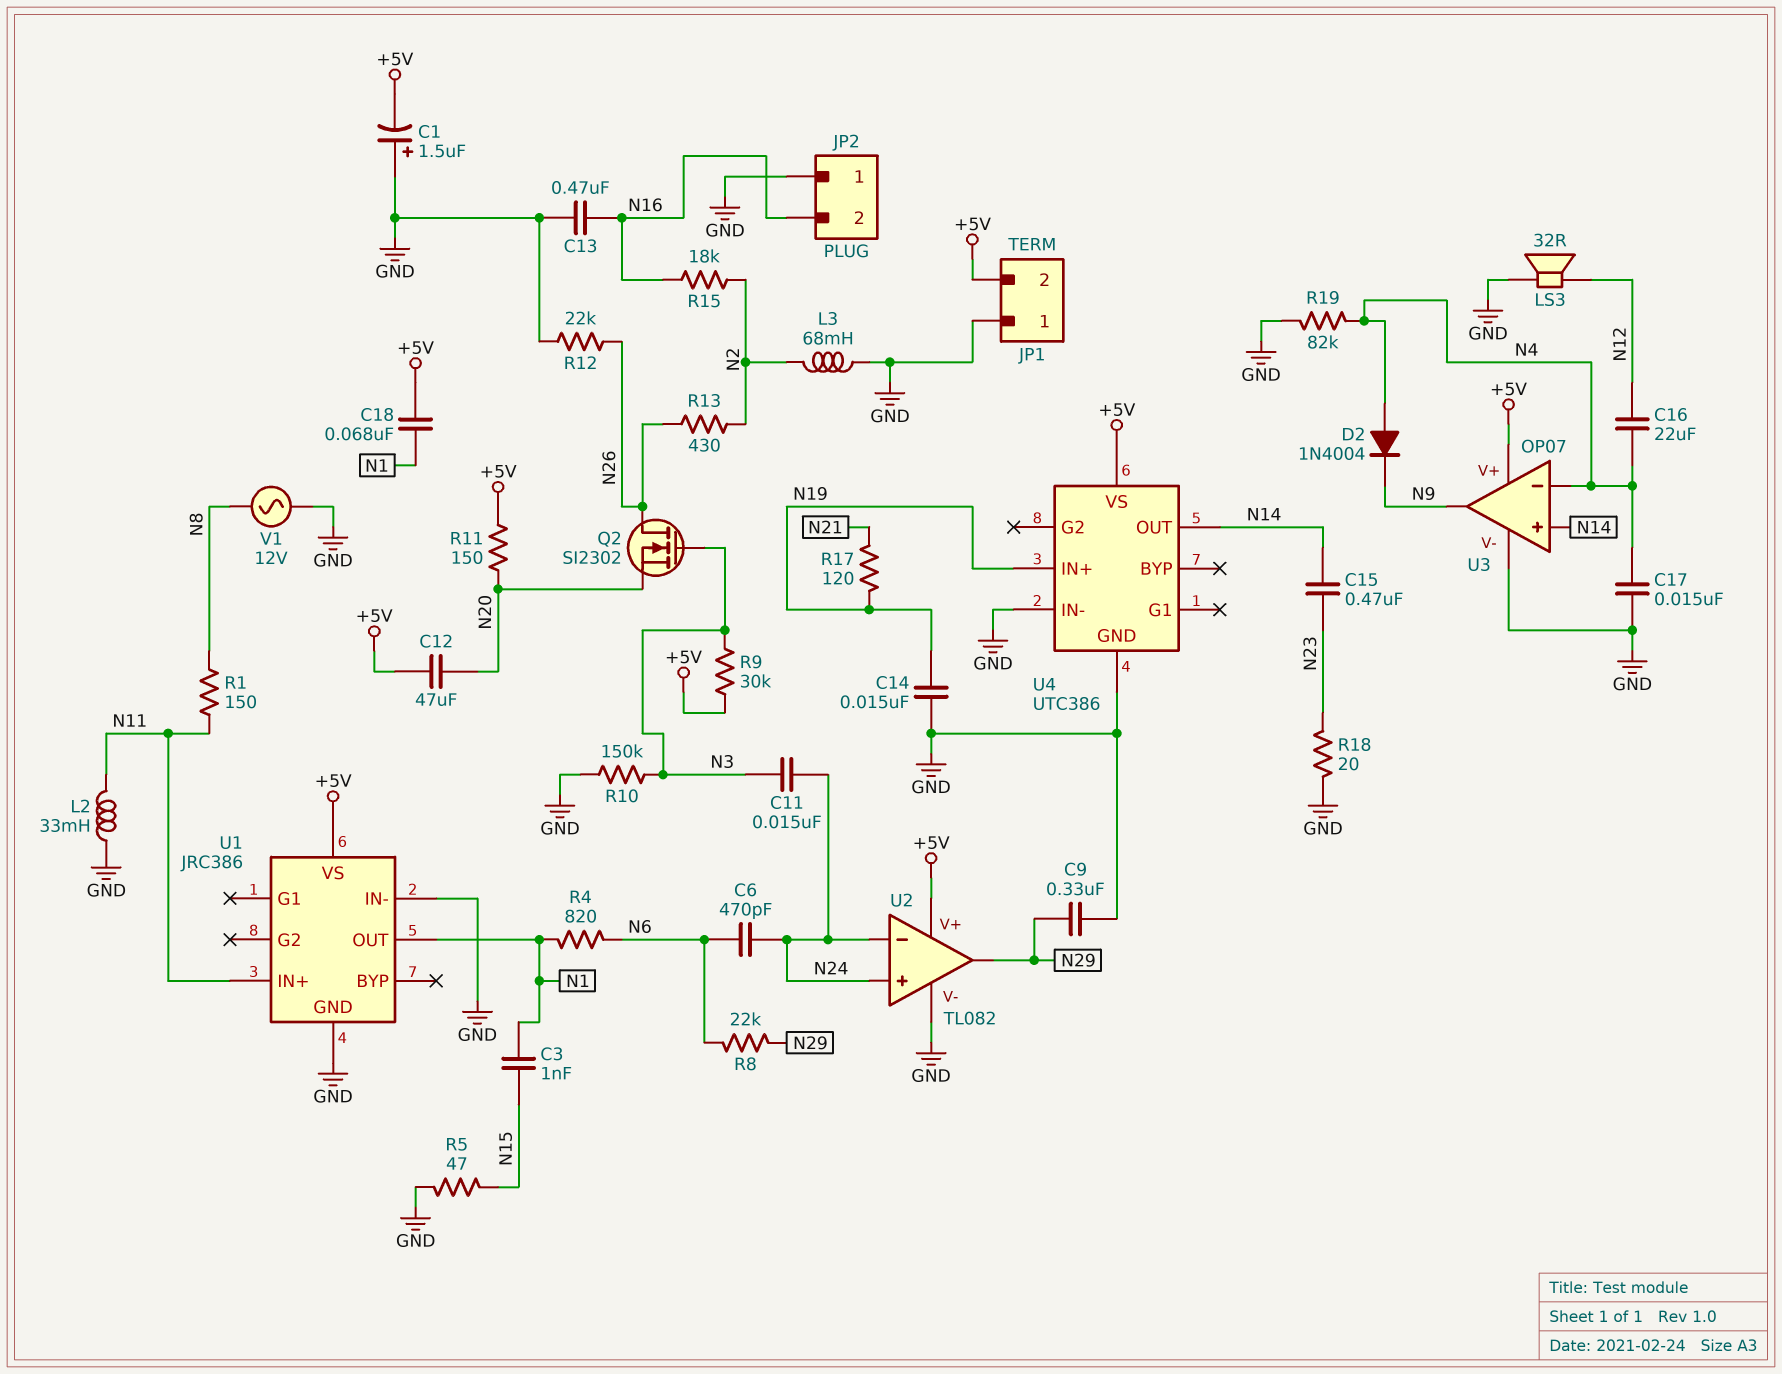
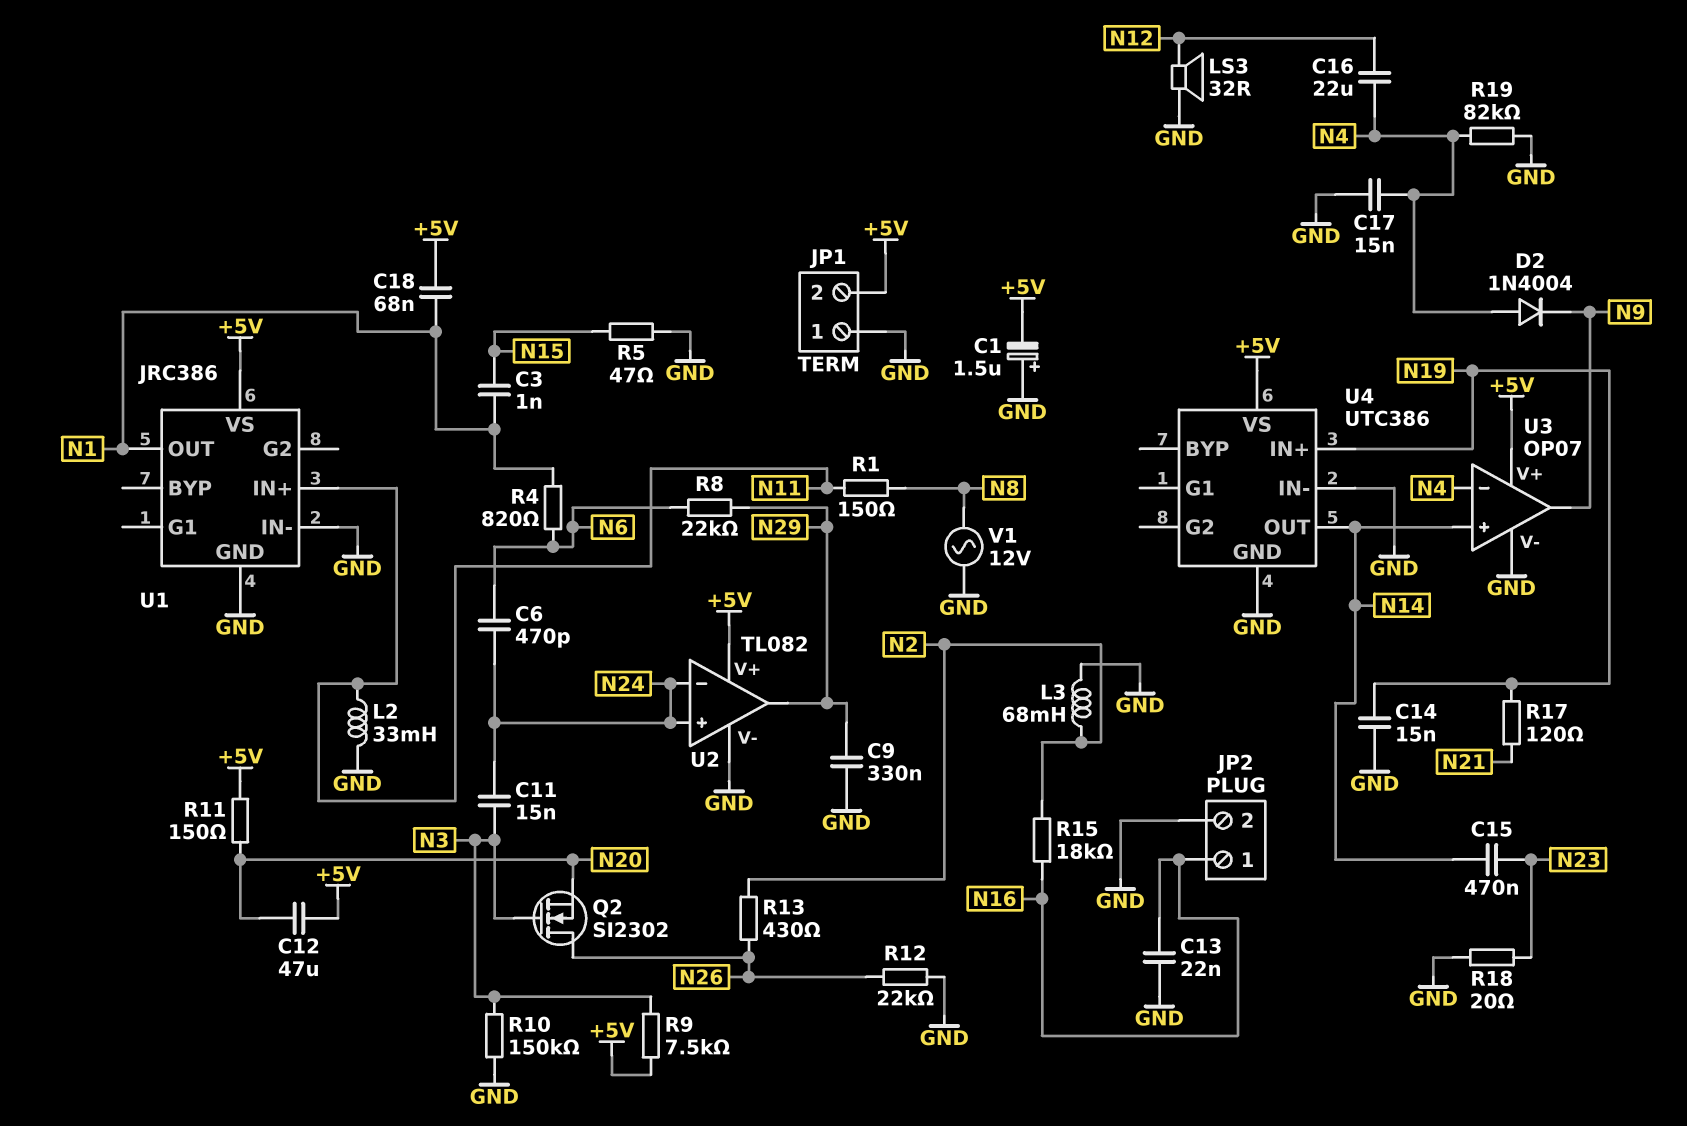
C13: 470nF (GND, N16) -> 22nF (GND, N16)
JP2 pin 1: GND -> N16
JP2 pin 2: N16 -> GND
R9: 30k (+5V, N3) -> 7.5k (+5V, N3)

